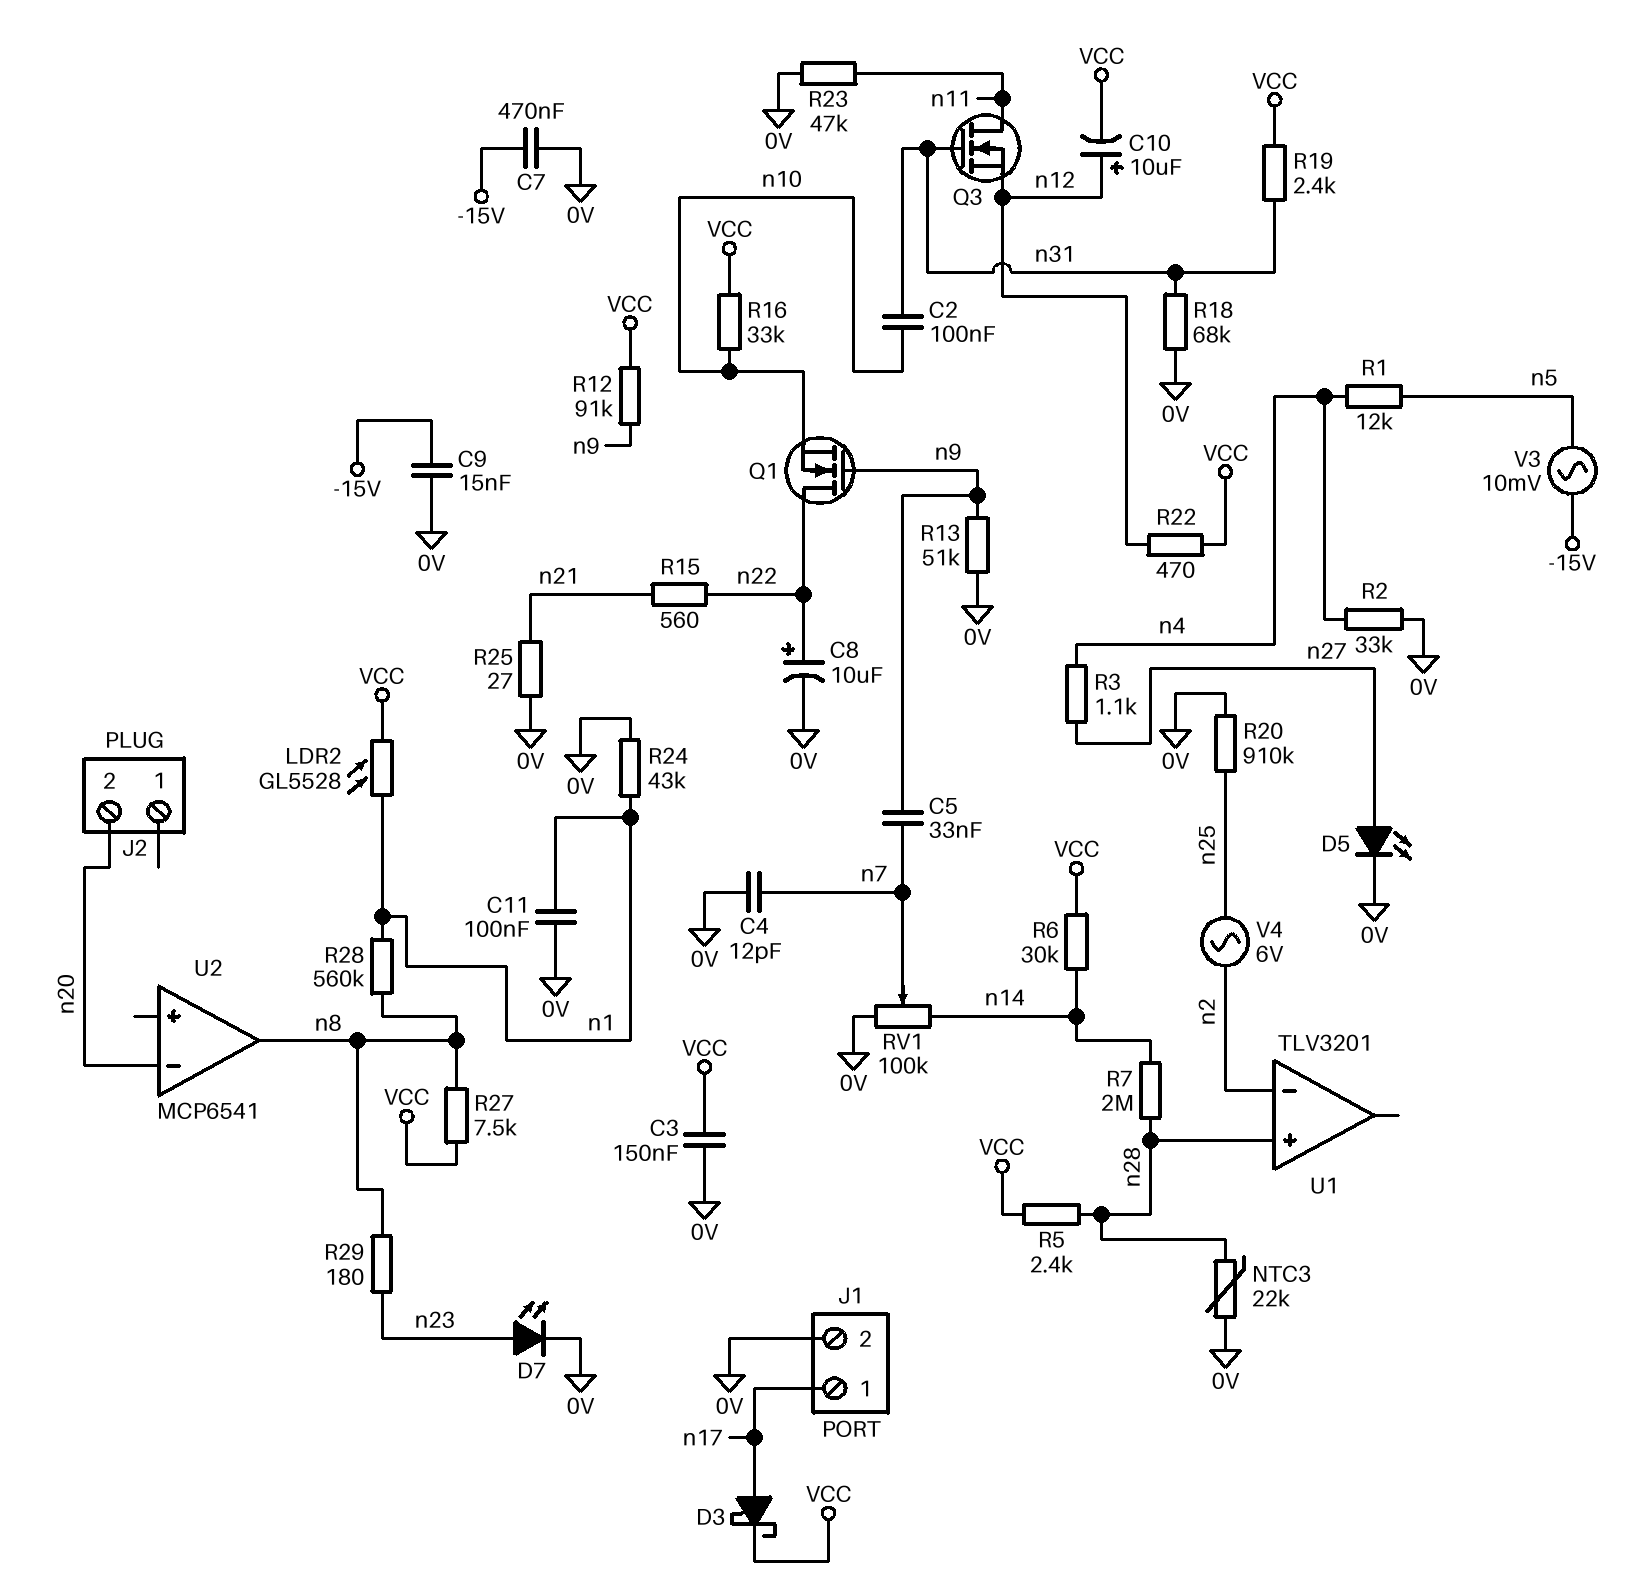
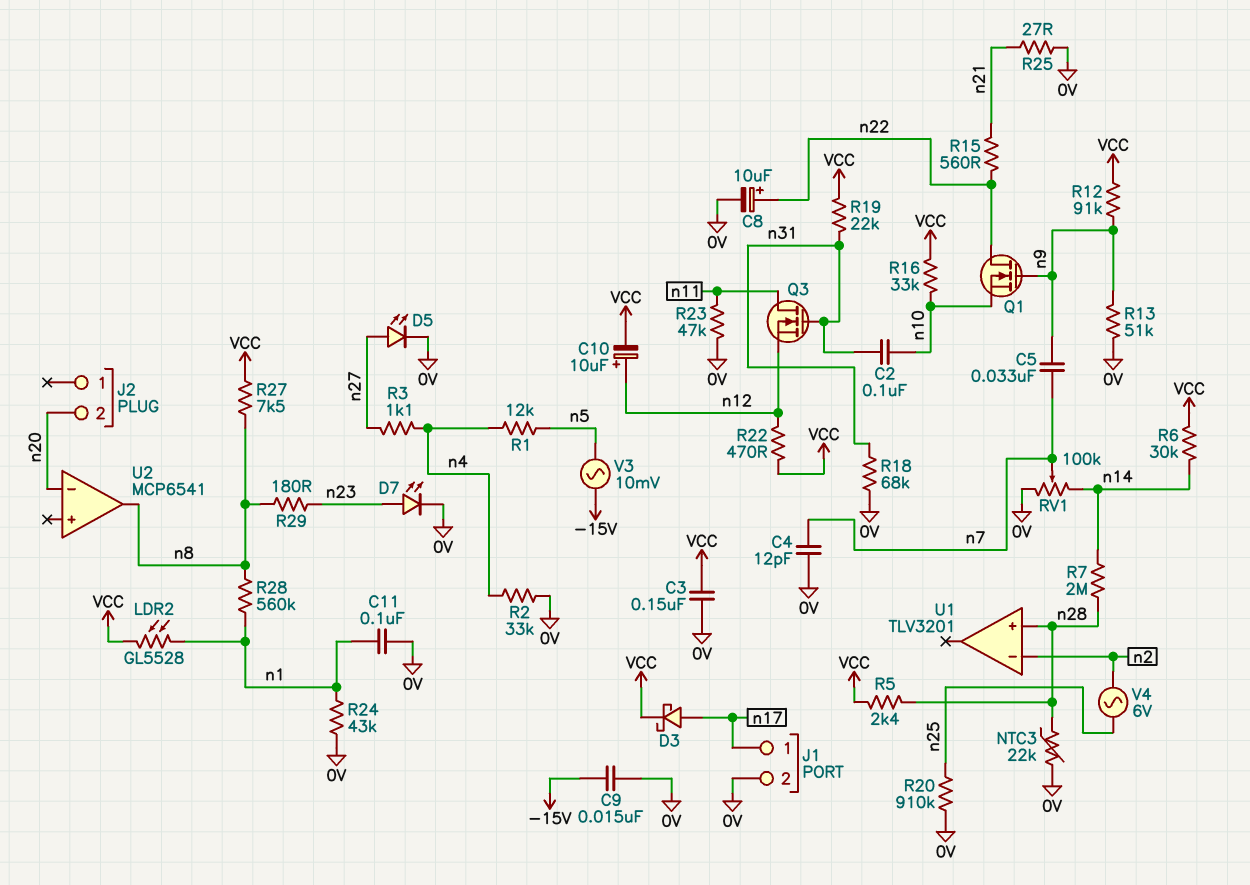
C7: 470nF (-15V, 0V) -> none
R19: 2.4k (VCC, n31) -> 22k (VCC, n31)

